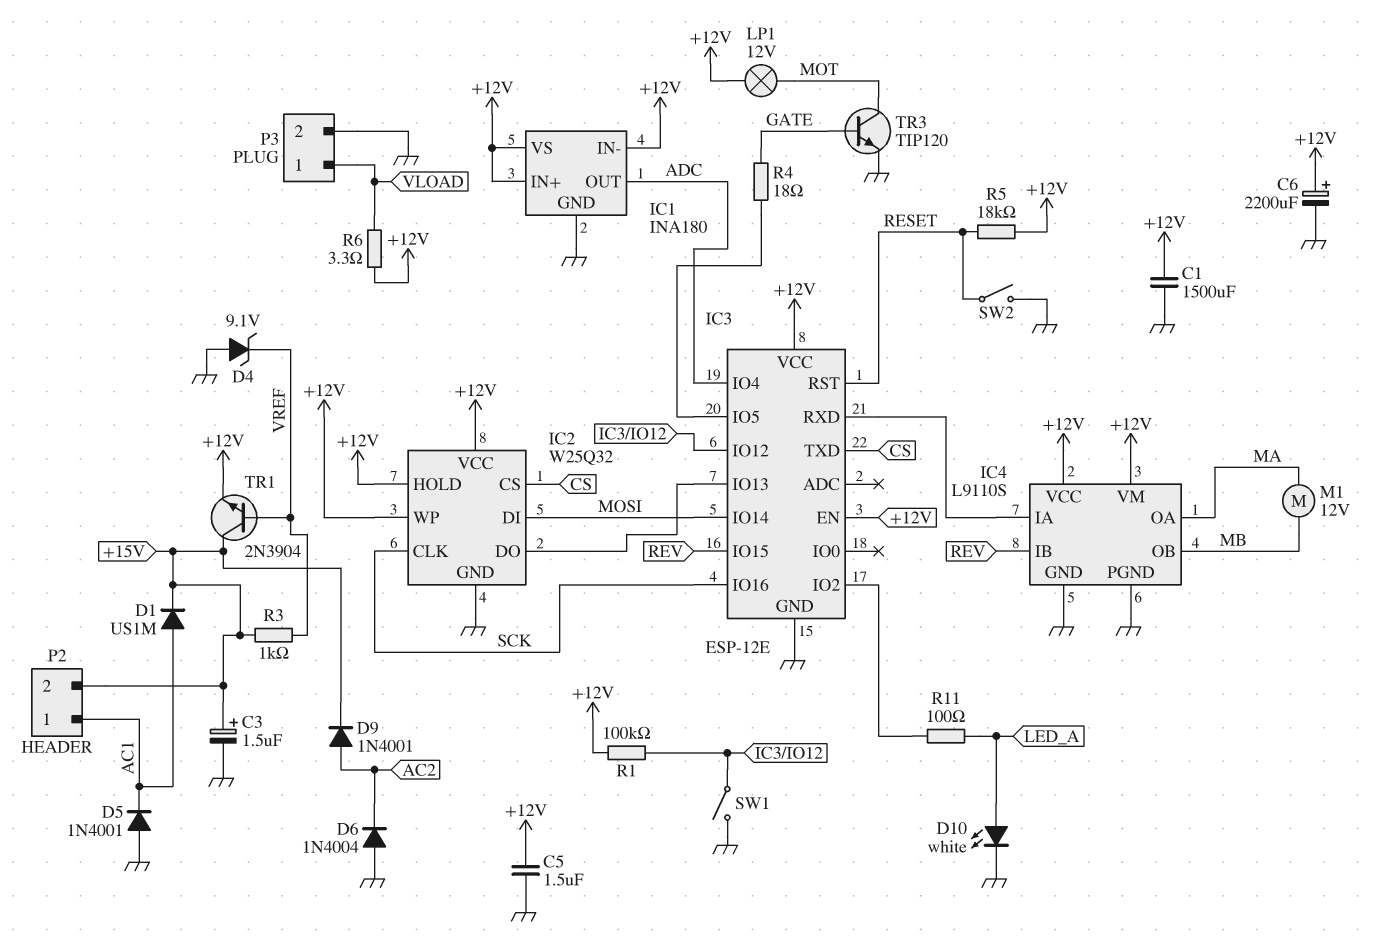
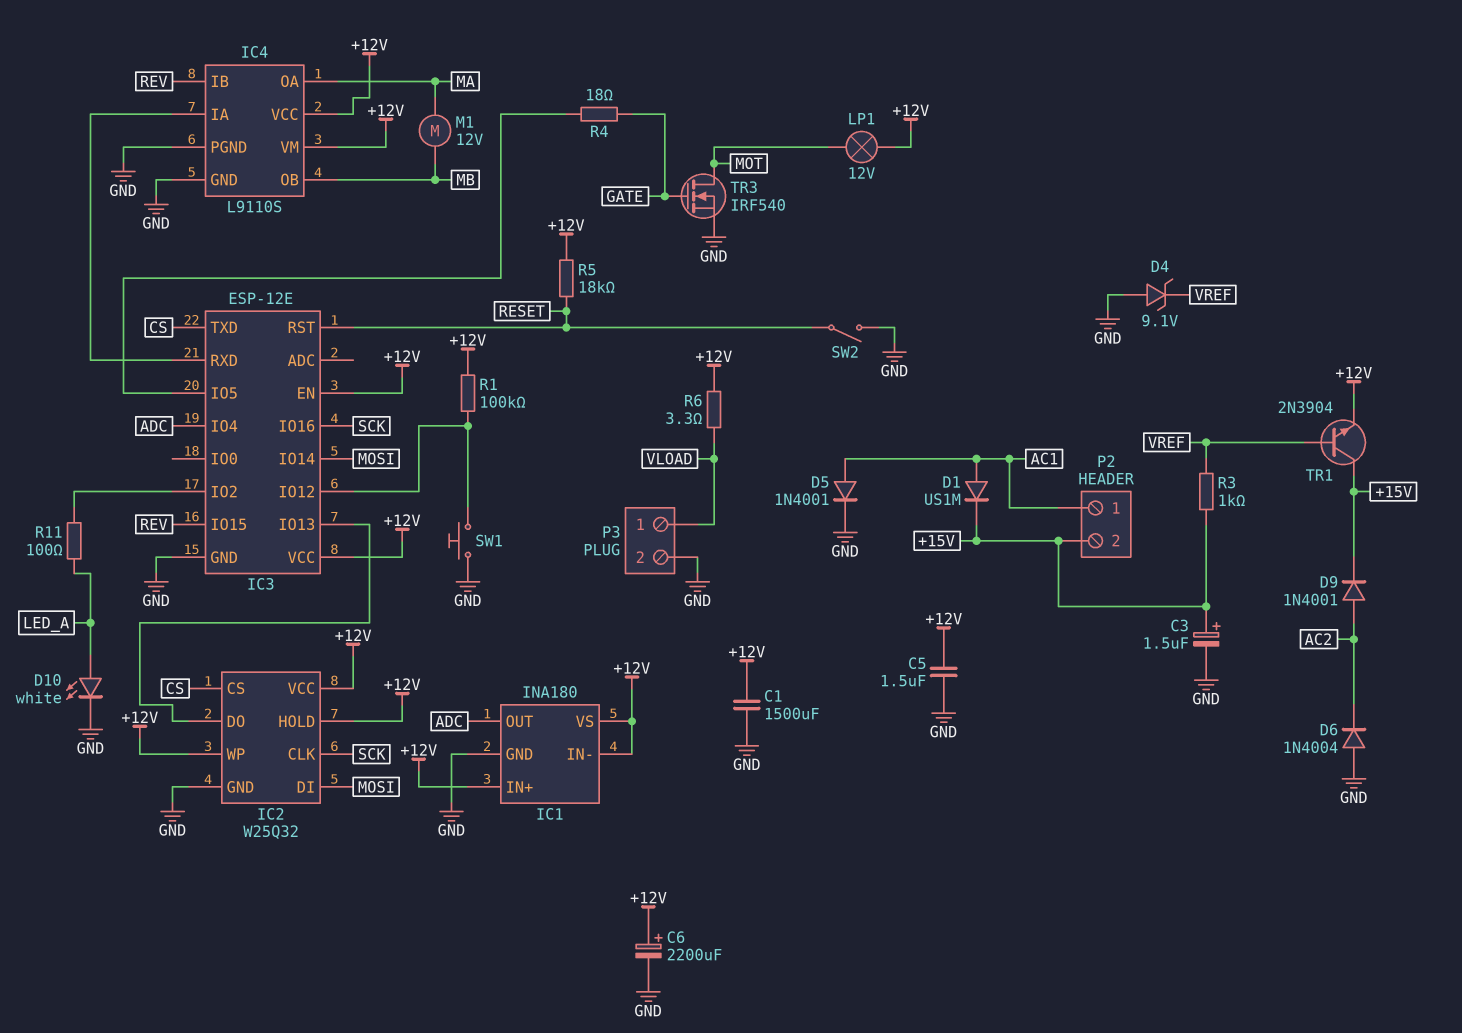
D5: diode 1N4001 (A GND, K AC1) -> diode 1N4001 (A AC1, K GND)
SW1: switch (GND, IC3/IO12) -> button (GND, IC3/IO12)
TR3: NPN TIP120 (B GATE, C MOT, E GND) -> NMOS IRF540 (G GATE, D MOT, S GND)

